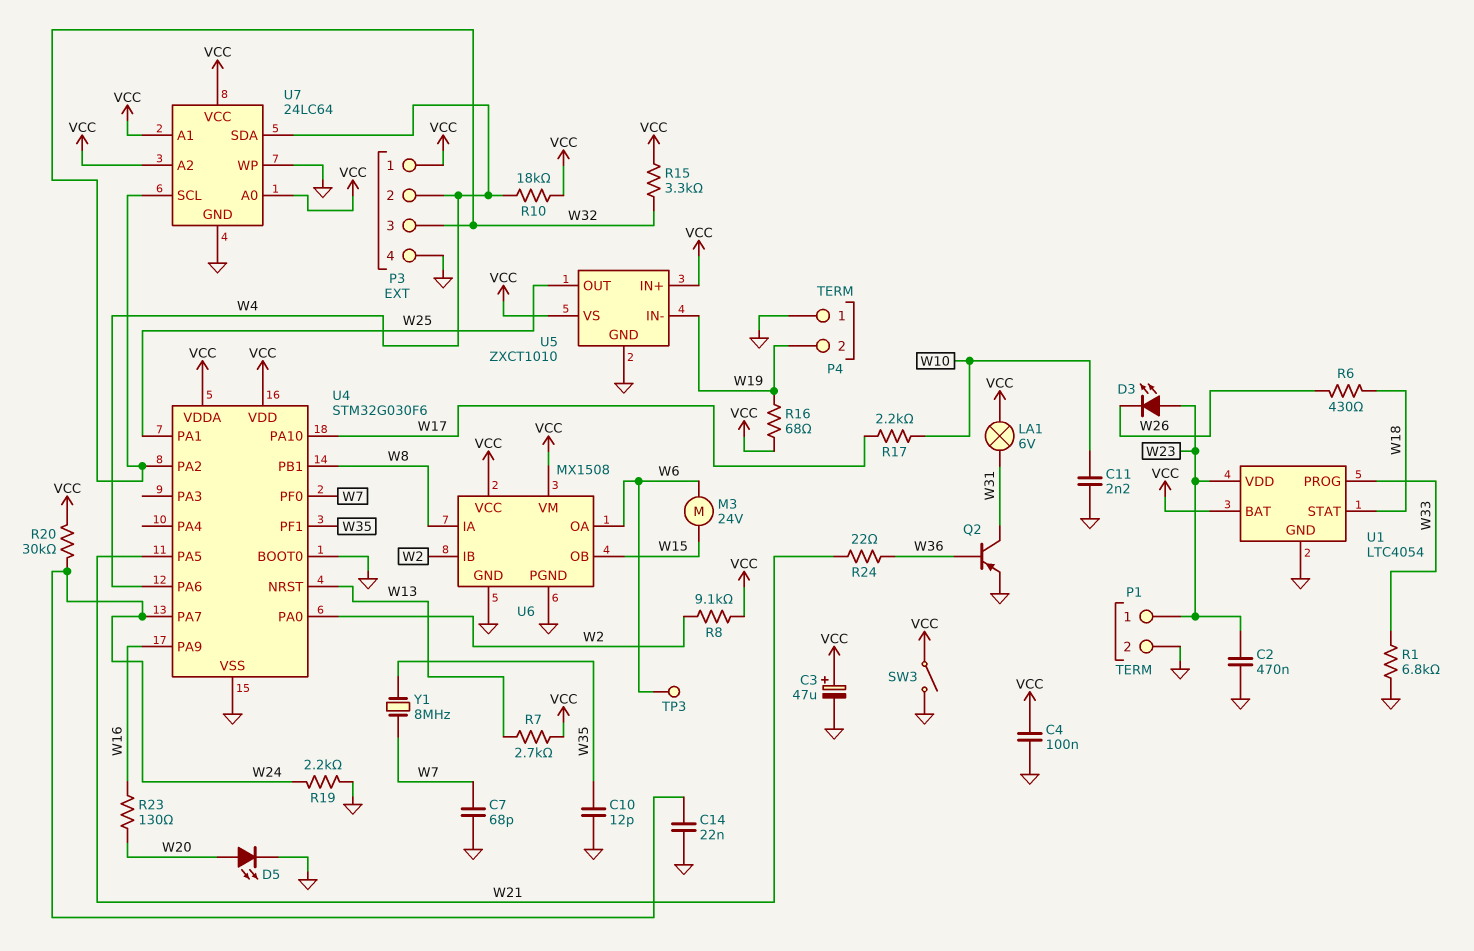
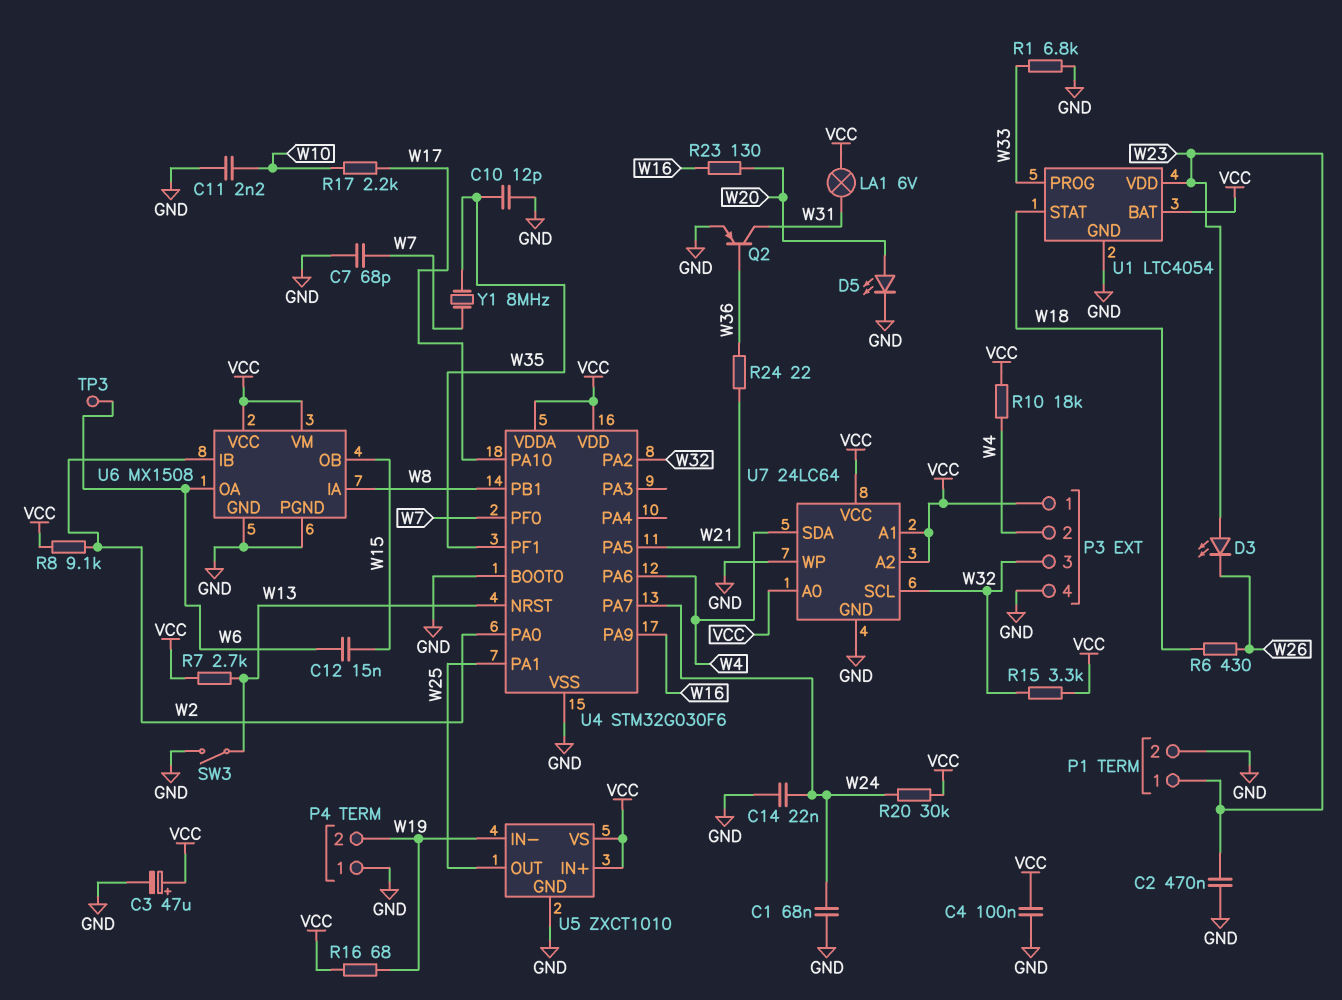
C1: none -> 68nF (GND, W24)
C12: none -> 15nF (W6, W15)
M3: motor 24V (W6, W15) -> none
R19: 2.2k (GND, W24) -> none
SW3: switch (GND, VCC) -> switch (GND, W13)

